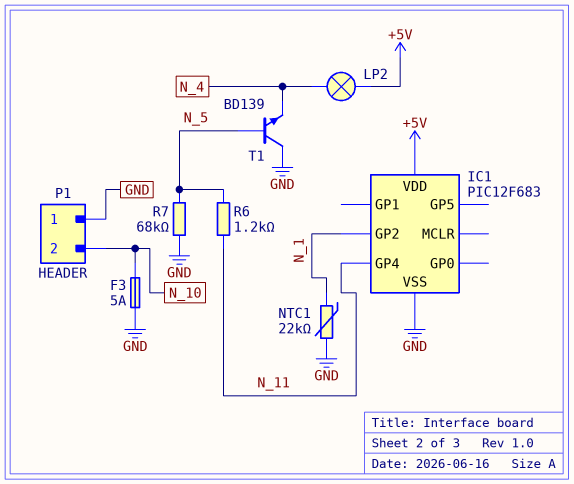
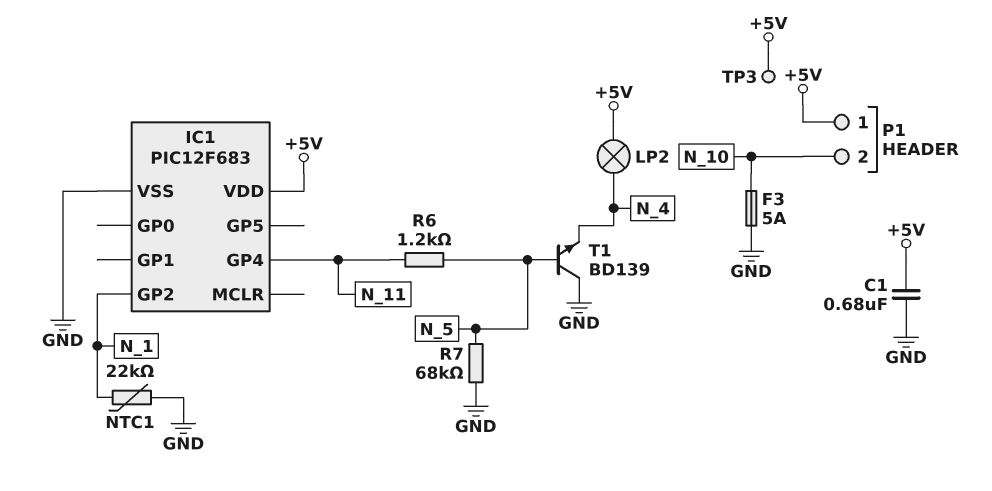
C1: none -> 680nF (+5V, GND)
P1 pin 1: GND -> +5V
TP3: none -> test point (+5V)

